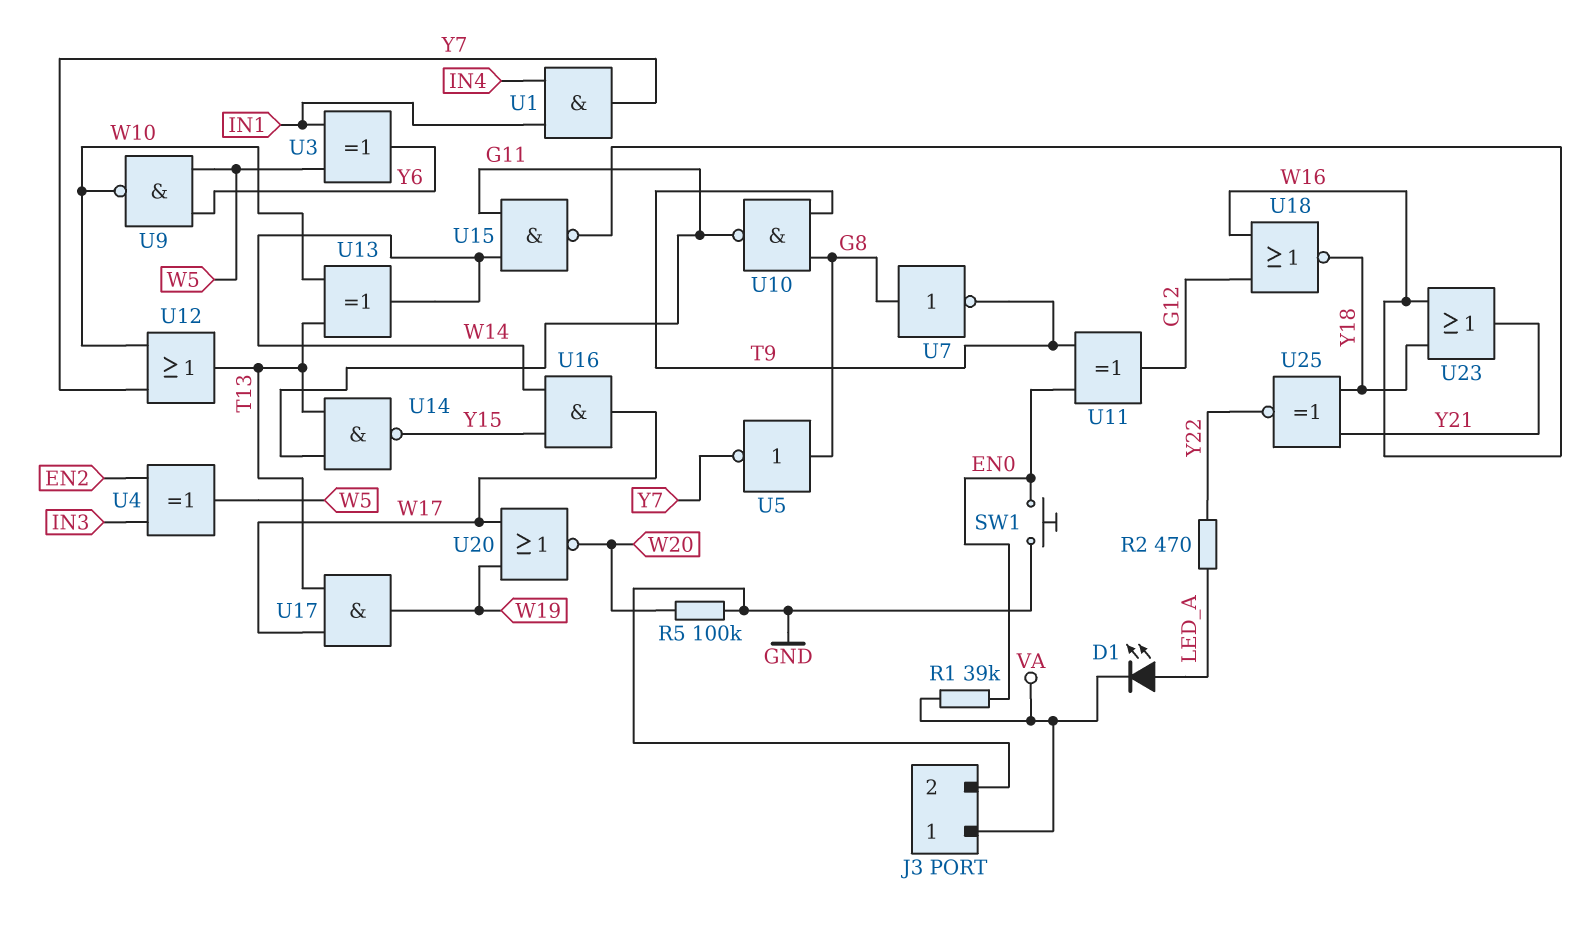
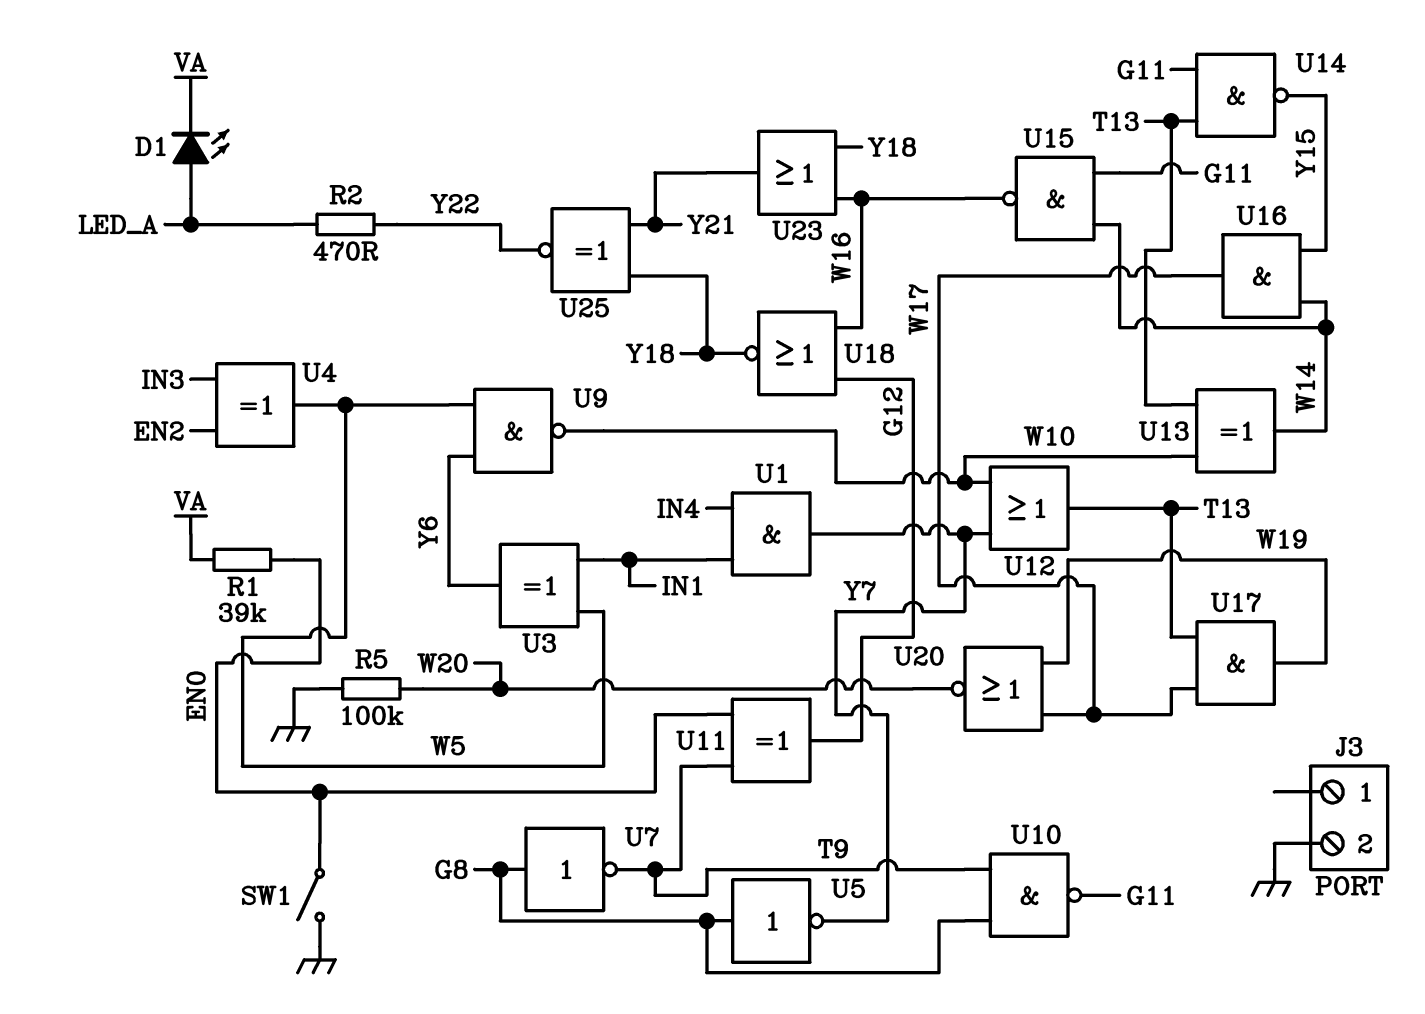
J3 pin 1: VA -> none
SW1: button (EN0, GND) -> switch (EN0, GND)

